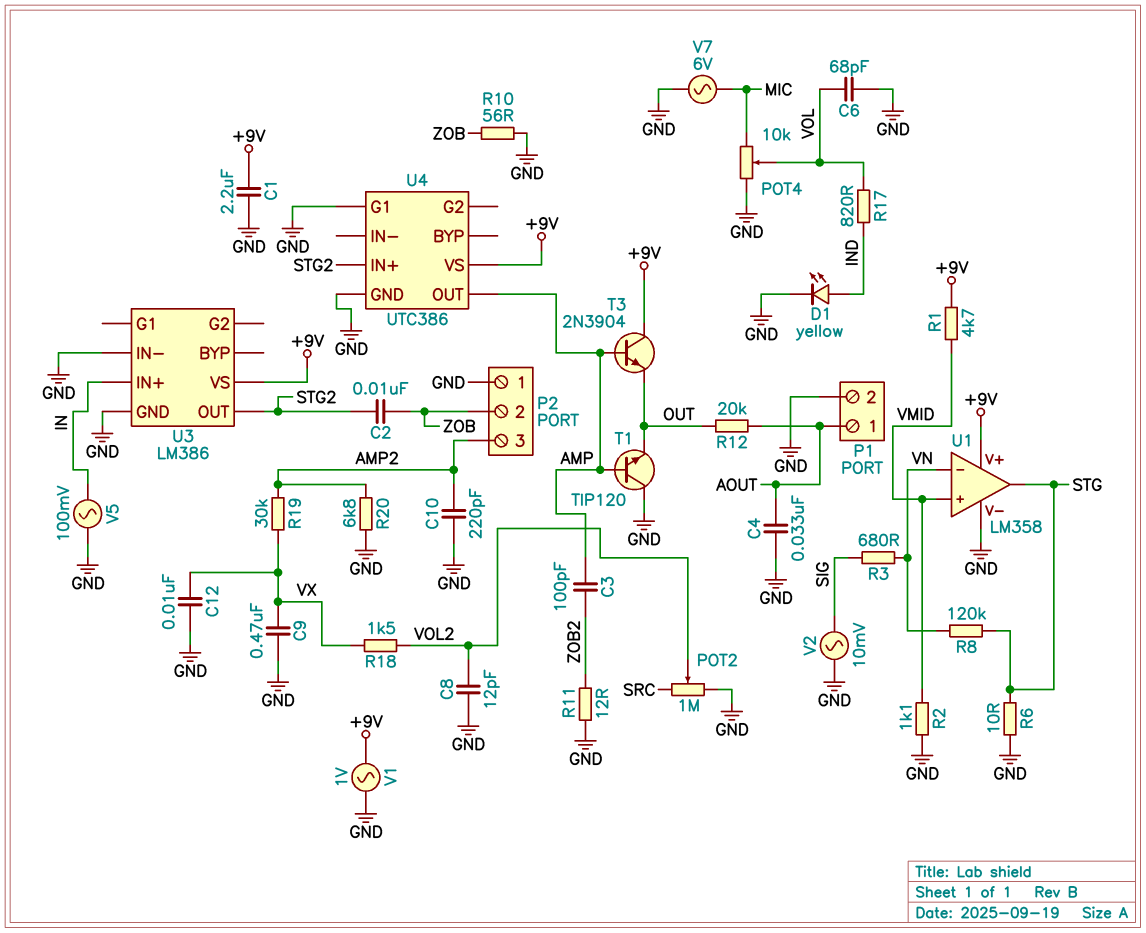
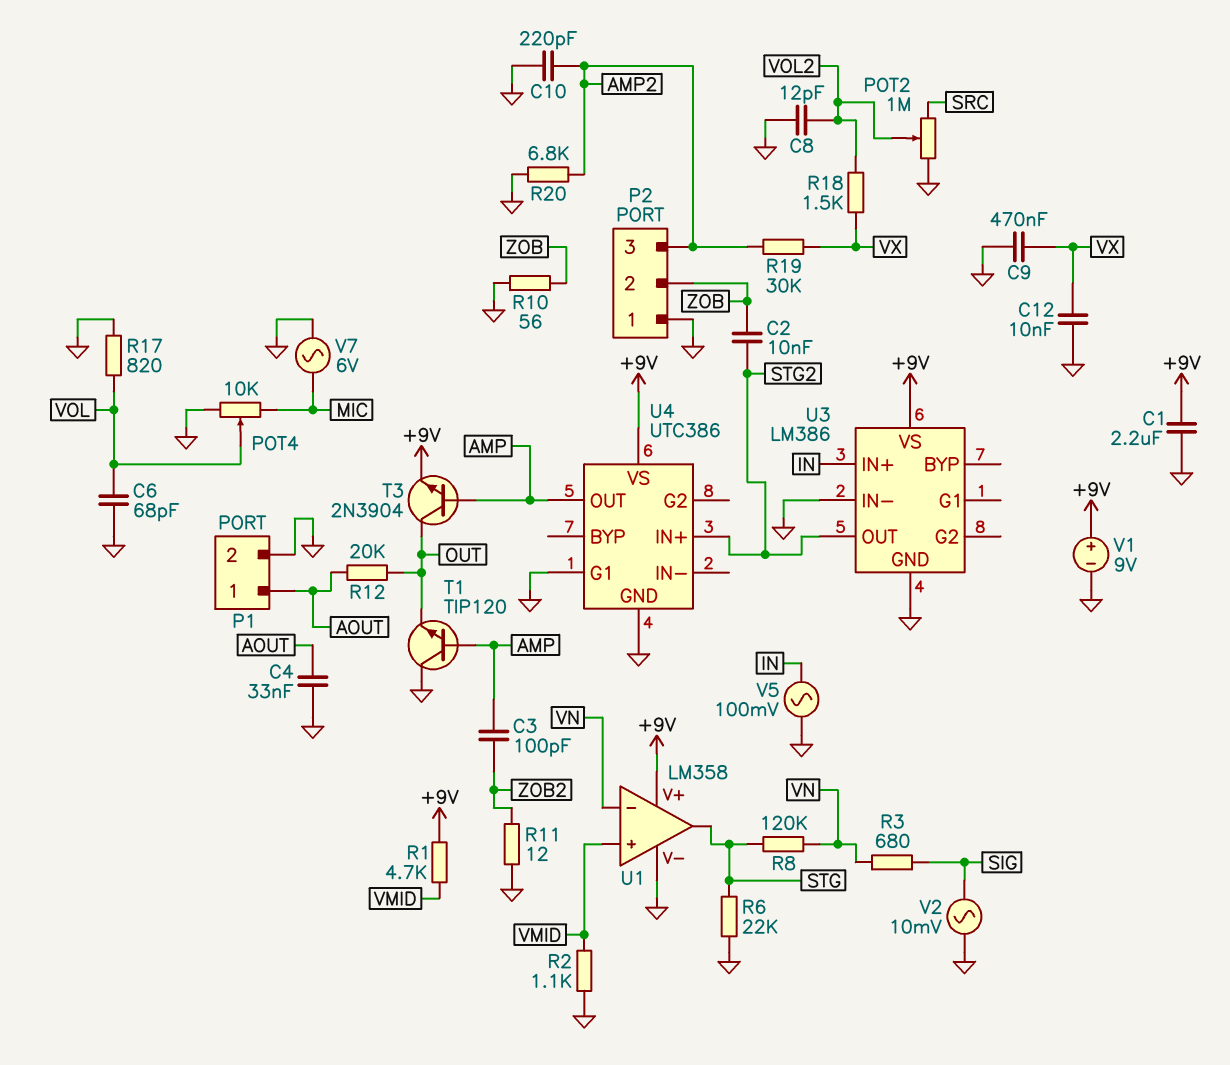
D1: LED yellow (A IND, K GND) -> none
R6: 10 (GND, STG) -> 22k (GND, STG)
R17: 820 (IND, VOL) -> 820 (GND, VOL)
T3: NPN 2N3904 (B AMP, C +9V, E OUT) -> NPN 2N3904 (B AMP, C OUT, E +9V)
V1: AC 1V (+9V, GND) -> 9V (plus +9V, minus GND)

